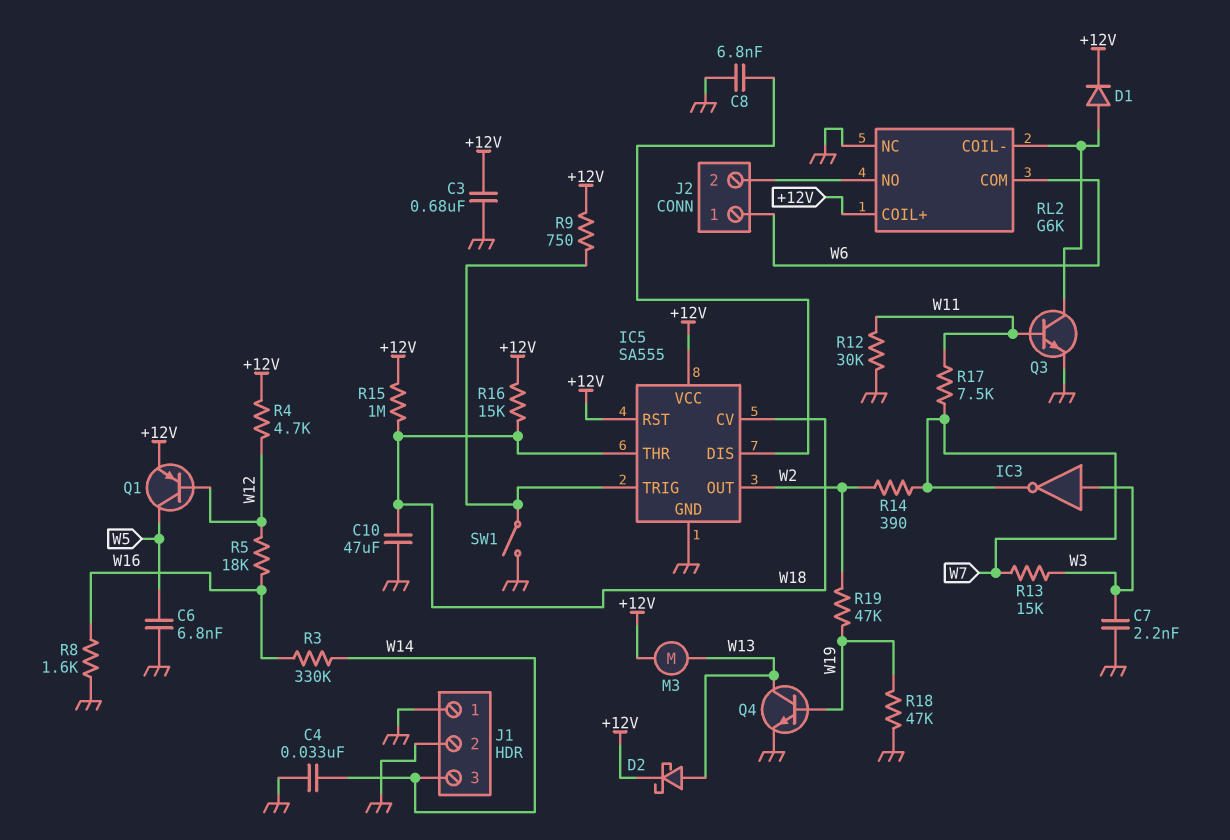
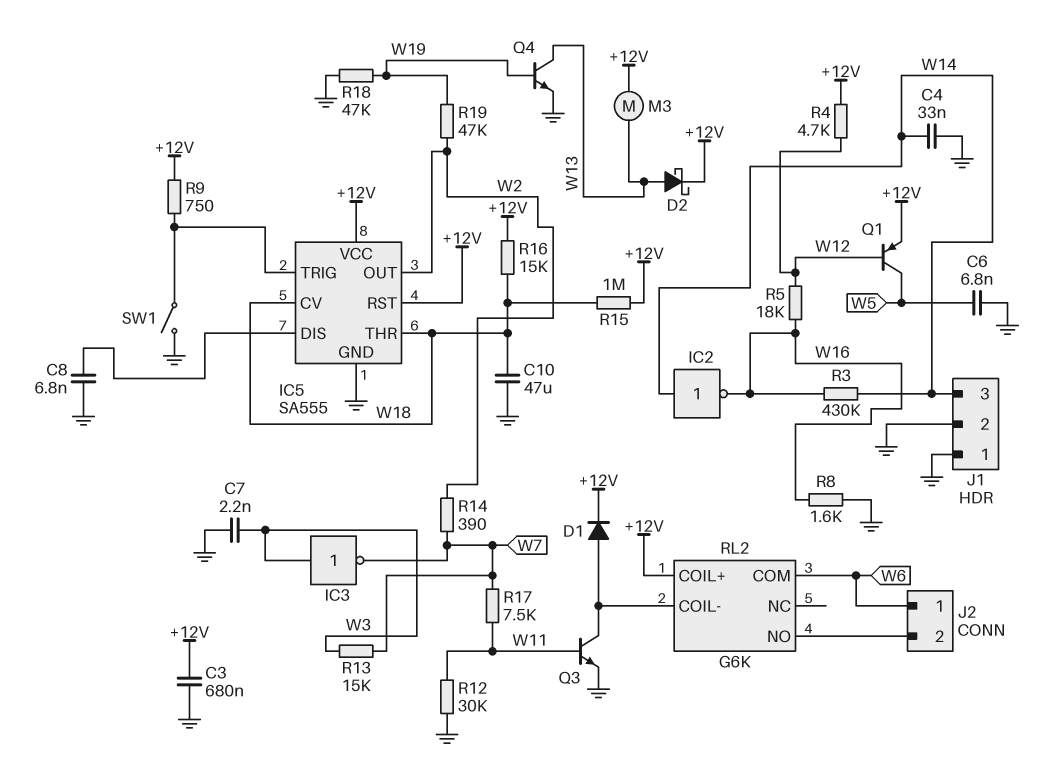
IC2: none -> NOT (in W14, out W16)
R3: 330k (W14, W16) -> 430k (W14, W16)
RL2 pin NC: GND -> none

